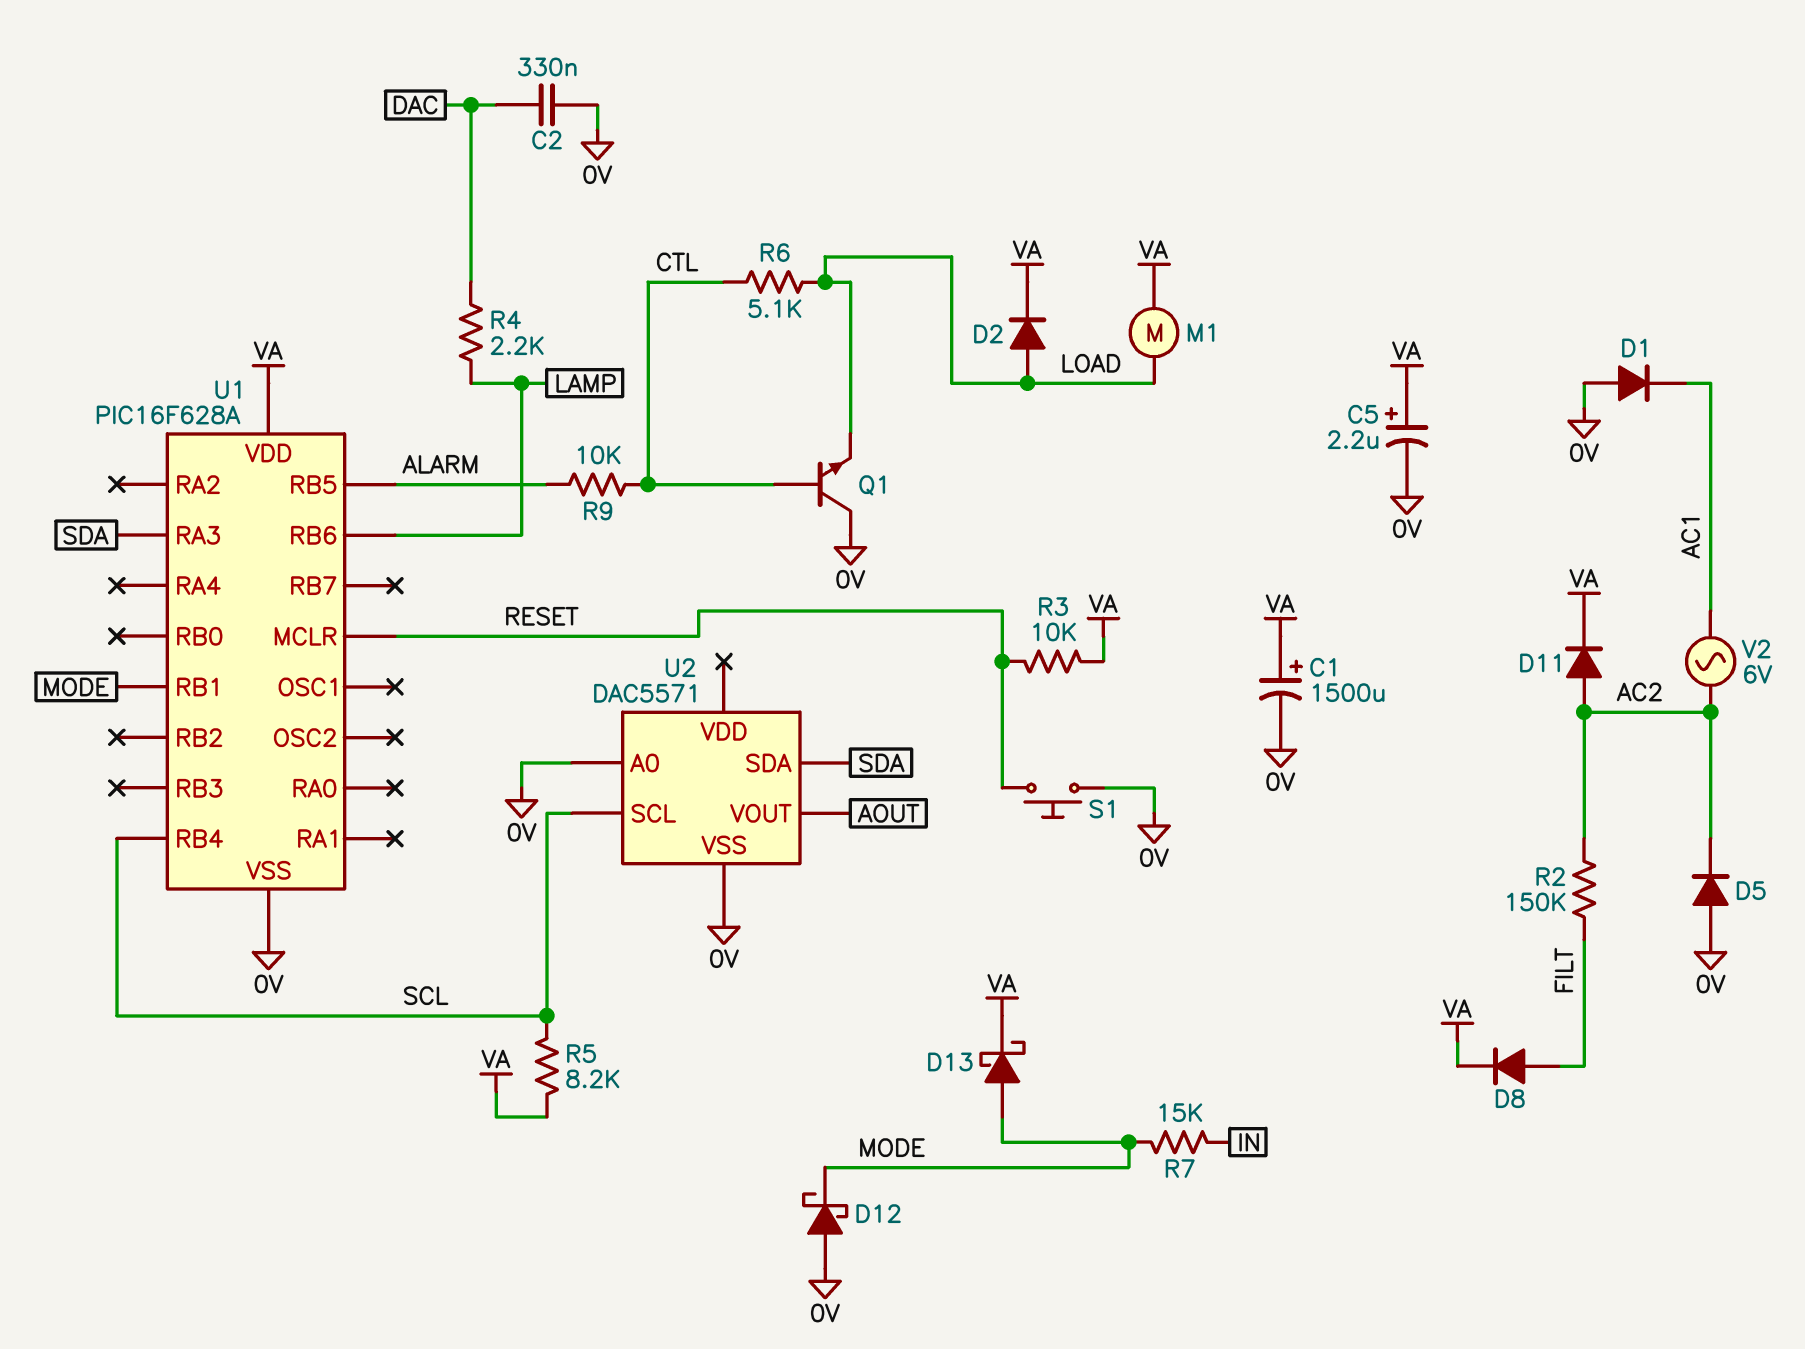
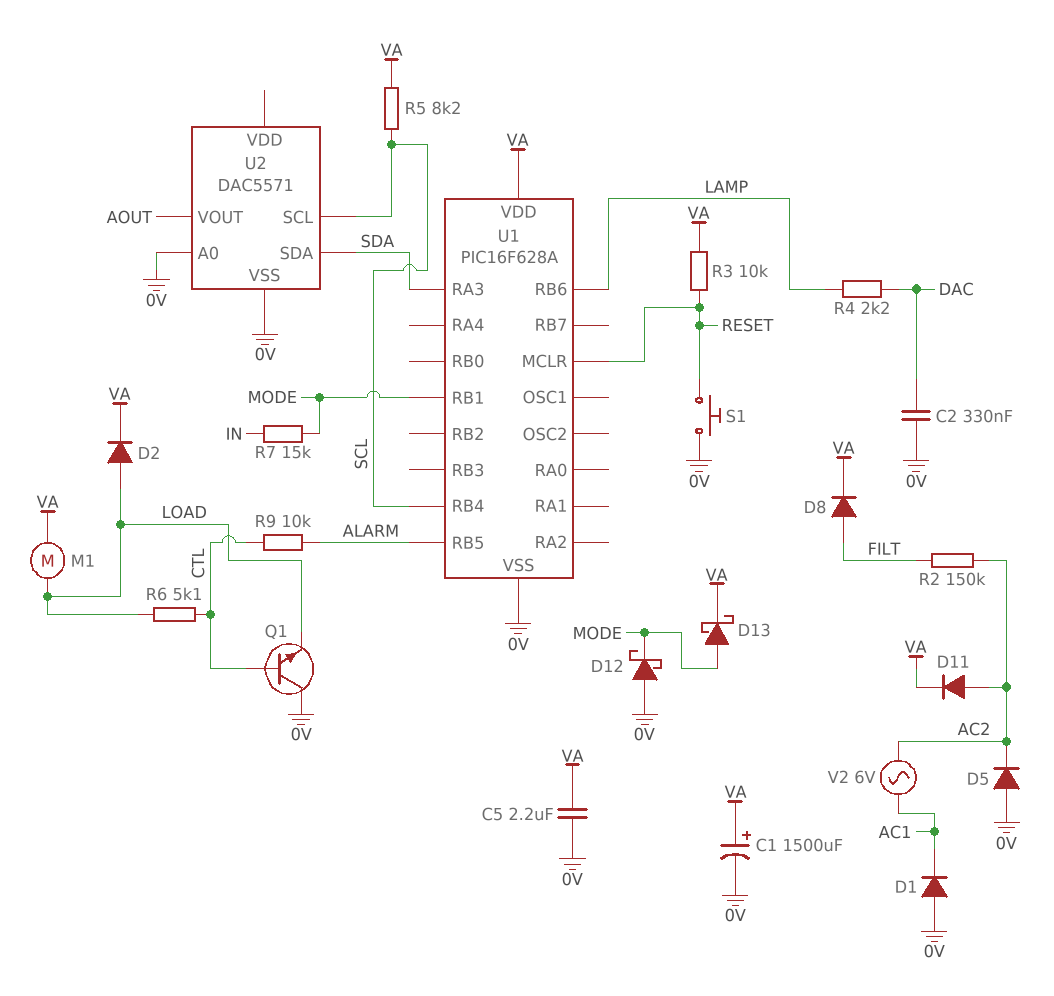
C5: 2.2uF (plus VA, minus 0V) -> 2.2uF (0V, VA)

